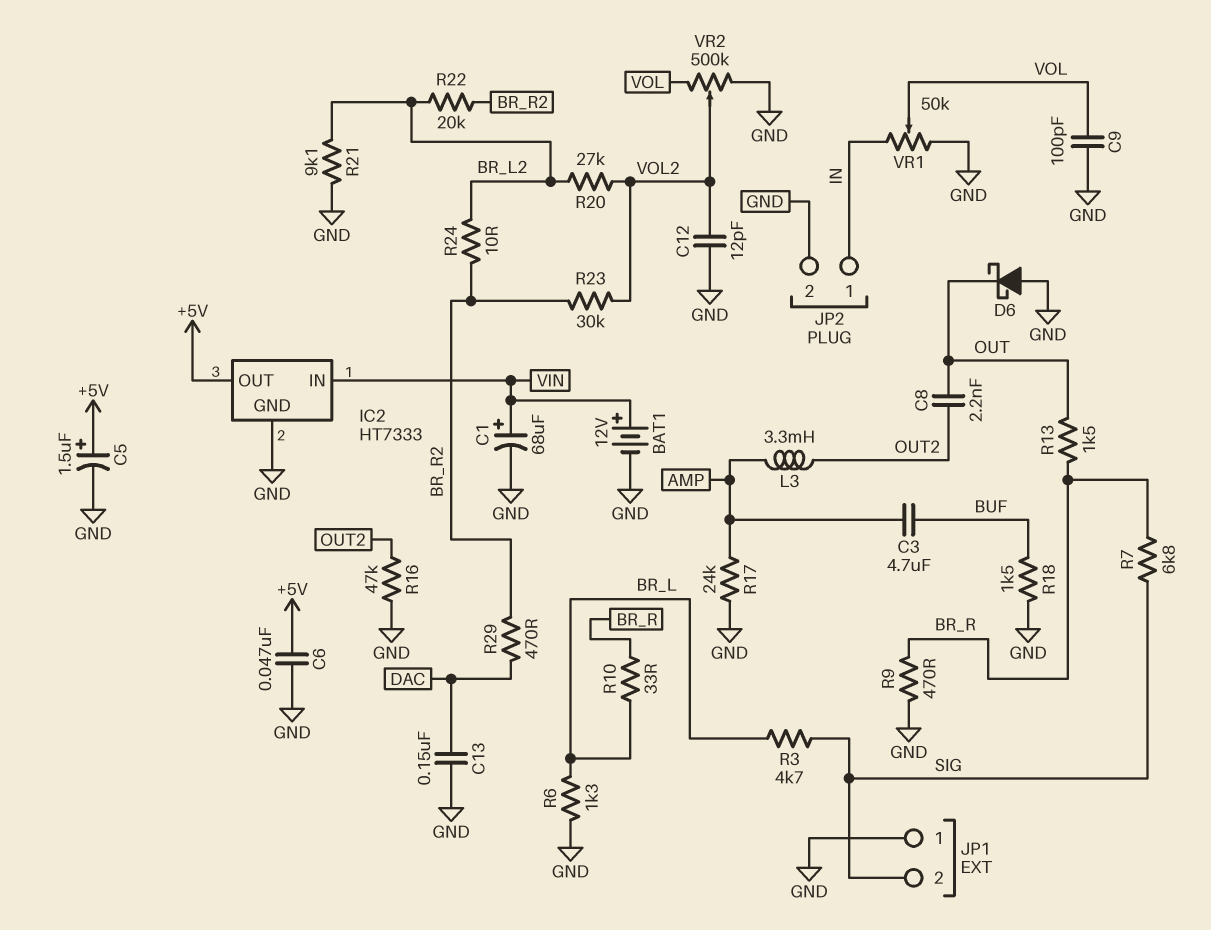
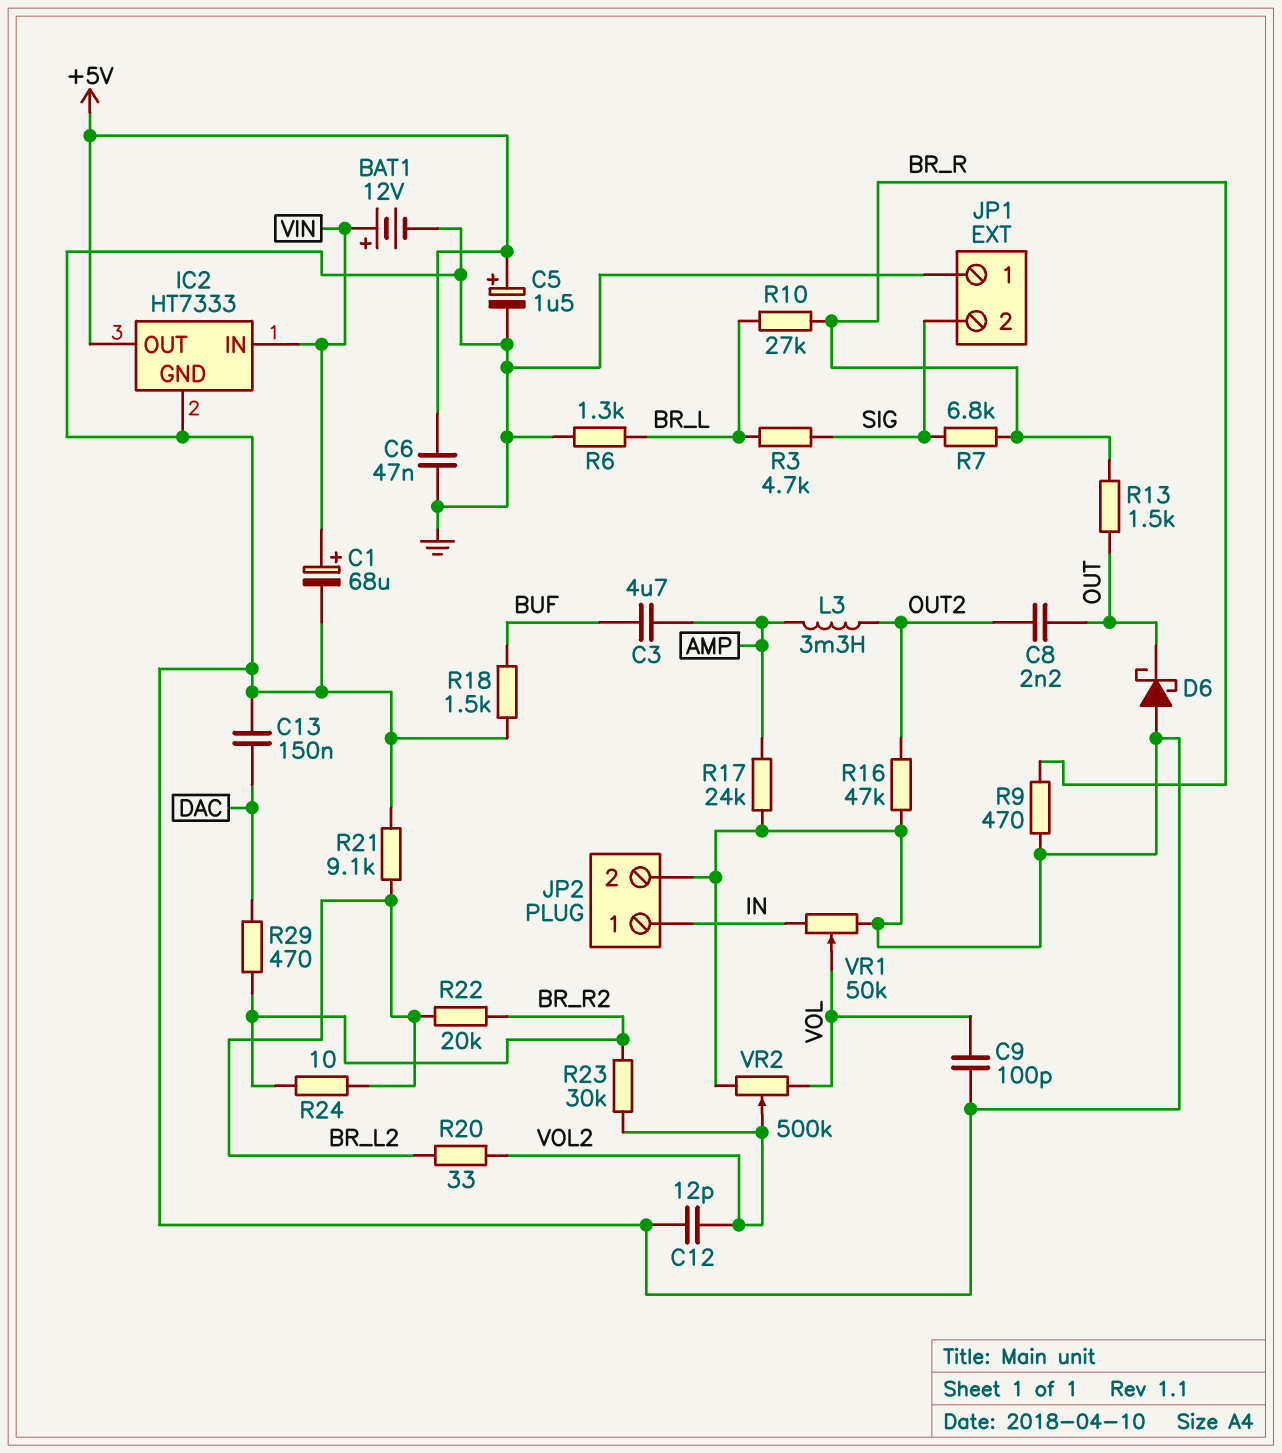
R10: 33 (BR_L, BR_R) -> 27k (BR_L, BR_R)
R20: 27k (BR_L2, VOL2) -> 33 (BR_L2, VOL2)

